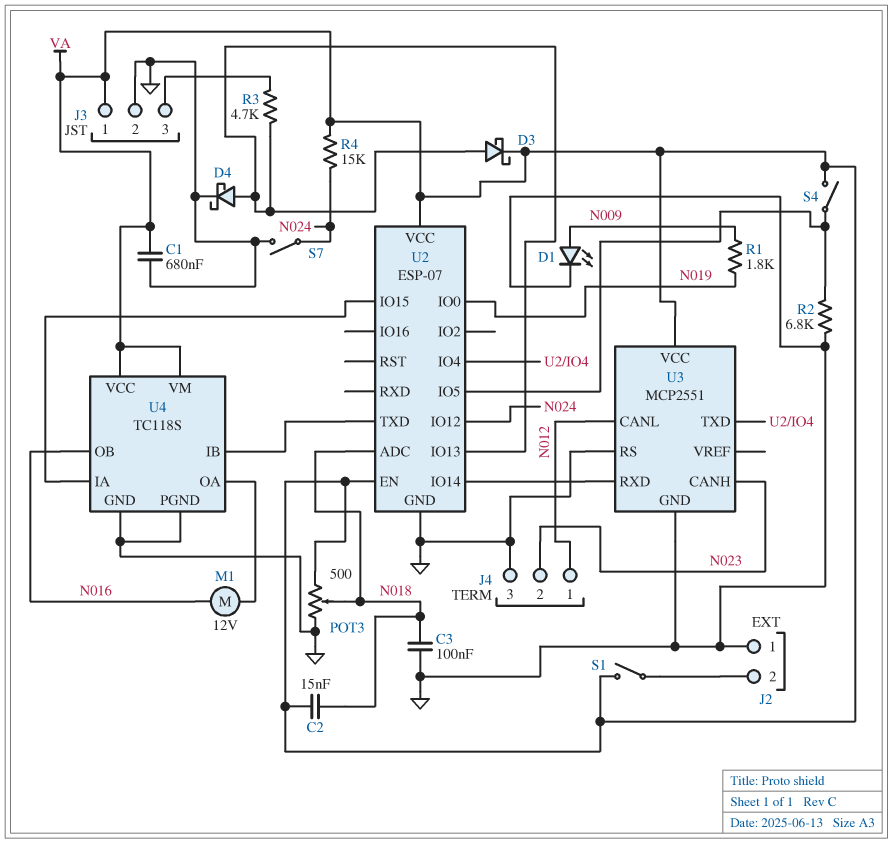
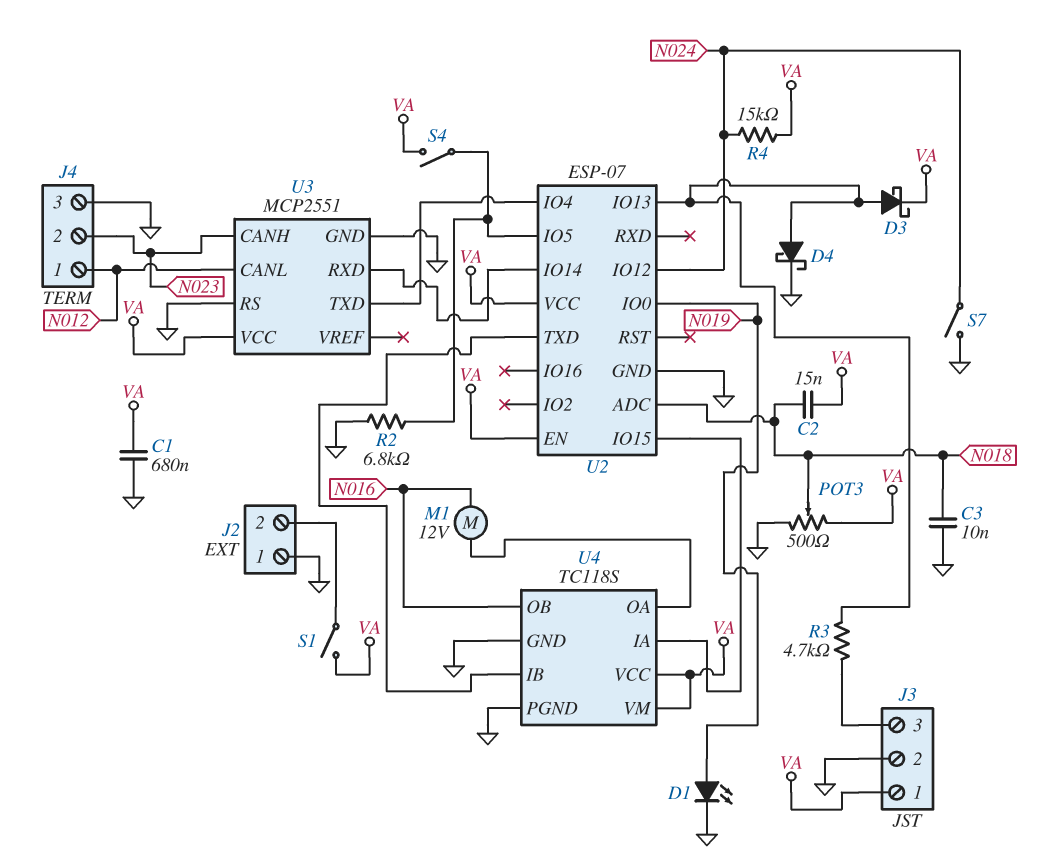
C3: 100nF (GND, N018) -> 10nF (GND, N018)
D1: LED (A N009, K GND) -> LED (A N019, K GND)
R1: 1.8k (N009, N019) -> none

